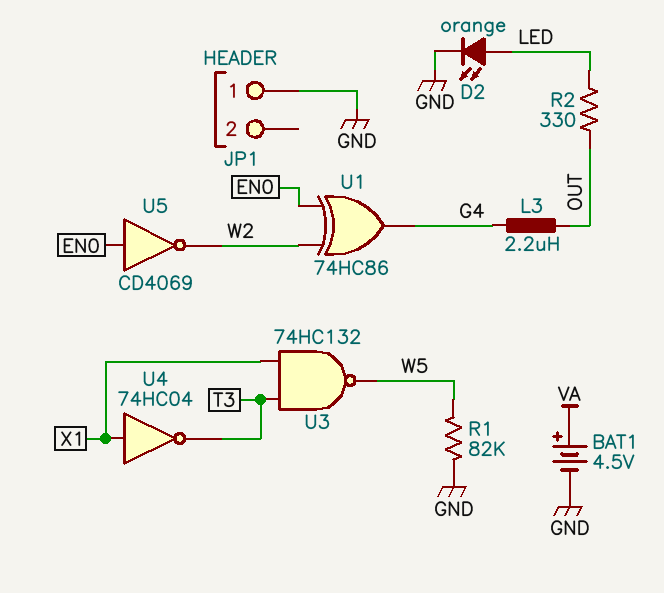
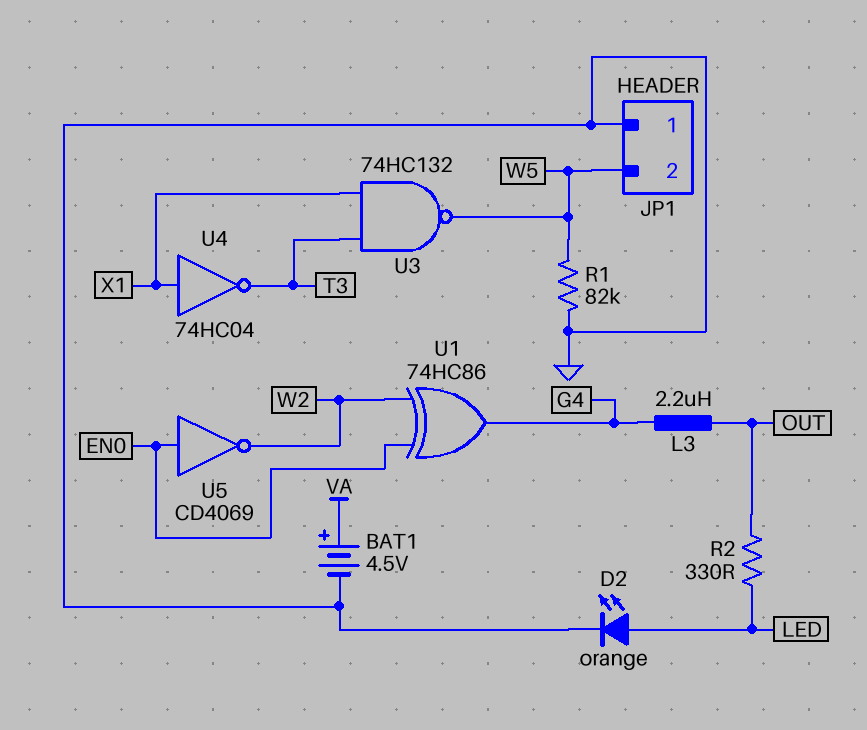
JP1 pin 2: none -> W5

